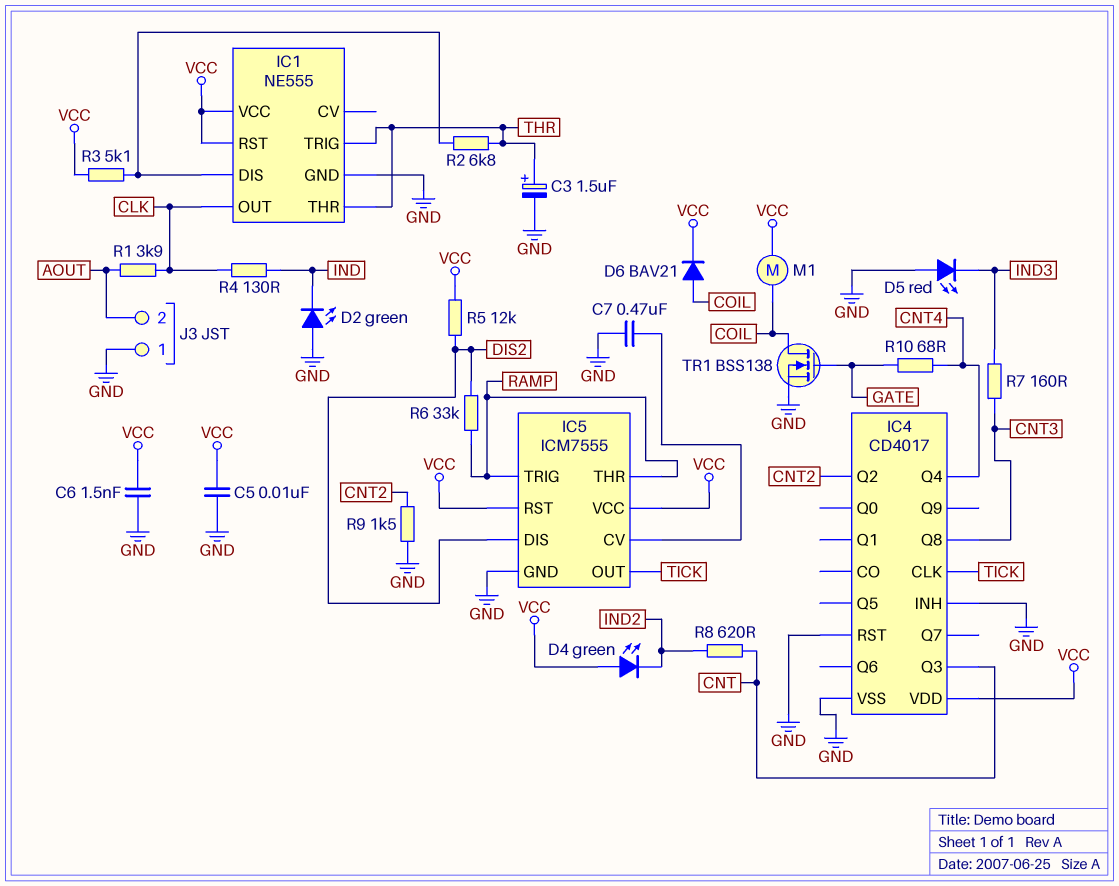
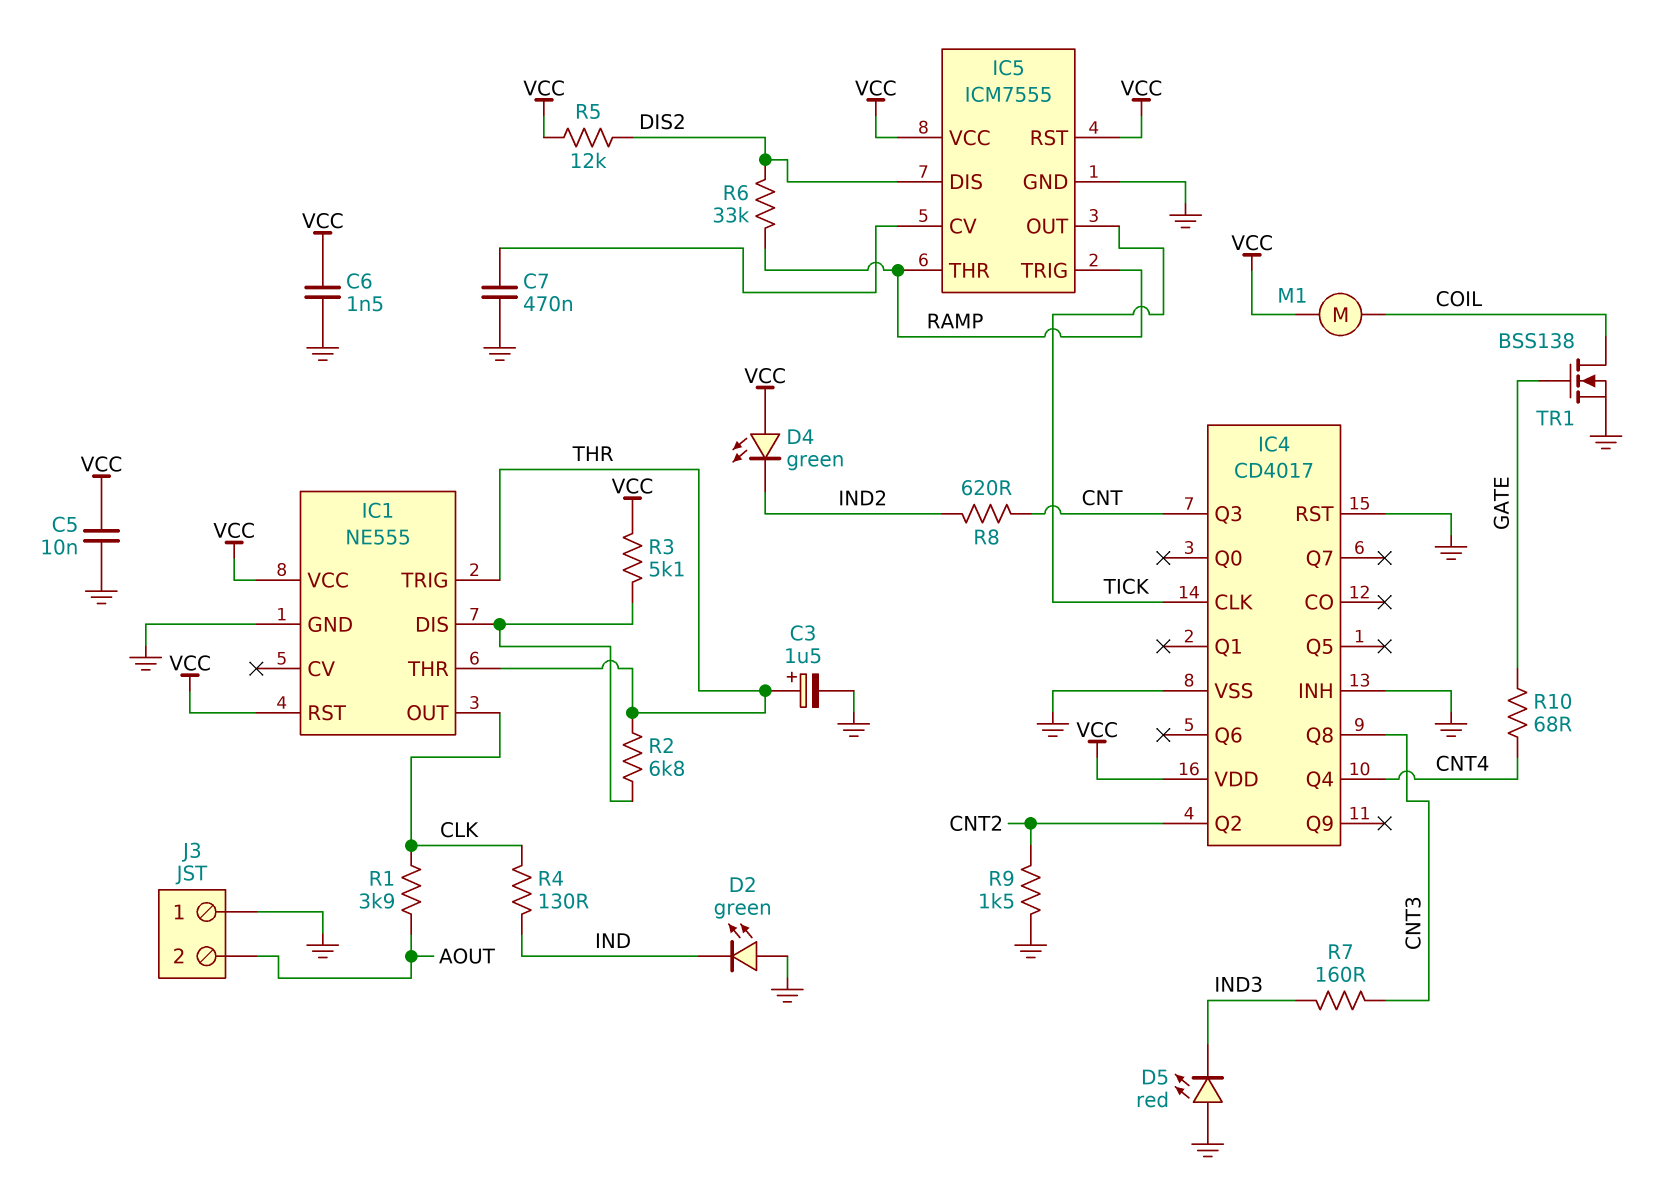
D6: diode BAV21 (A COIL, K VCC) -> none

